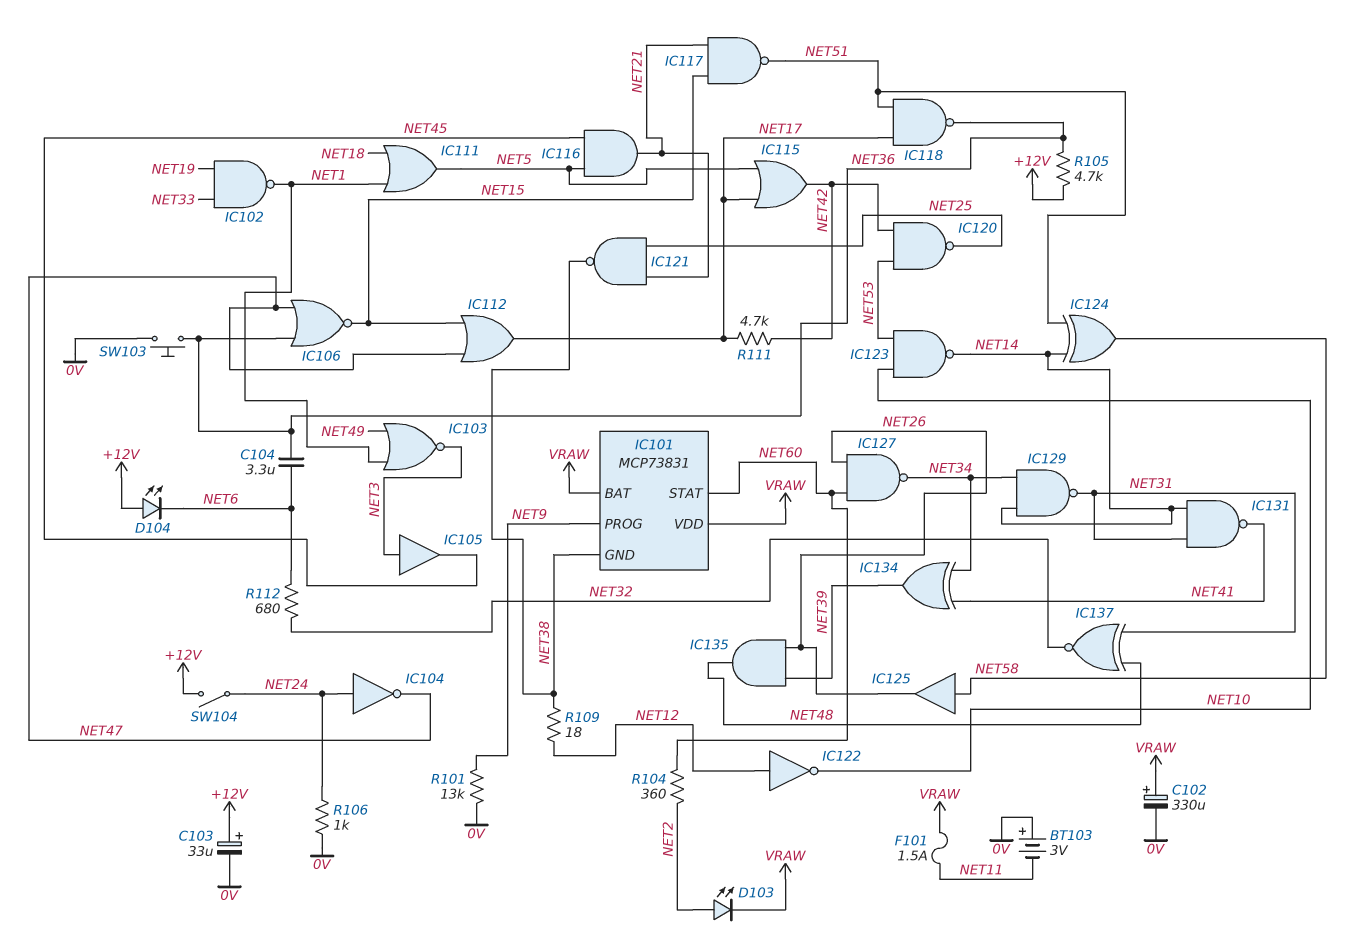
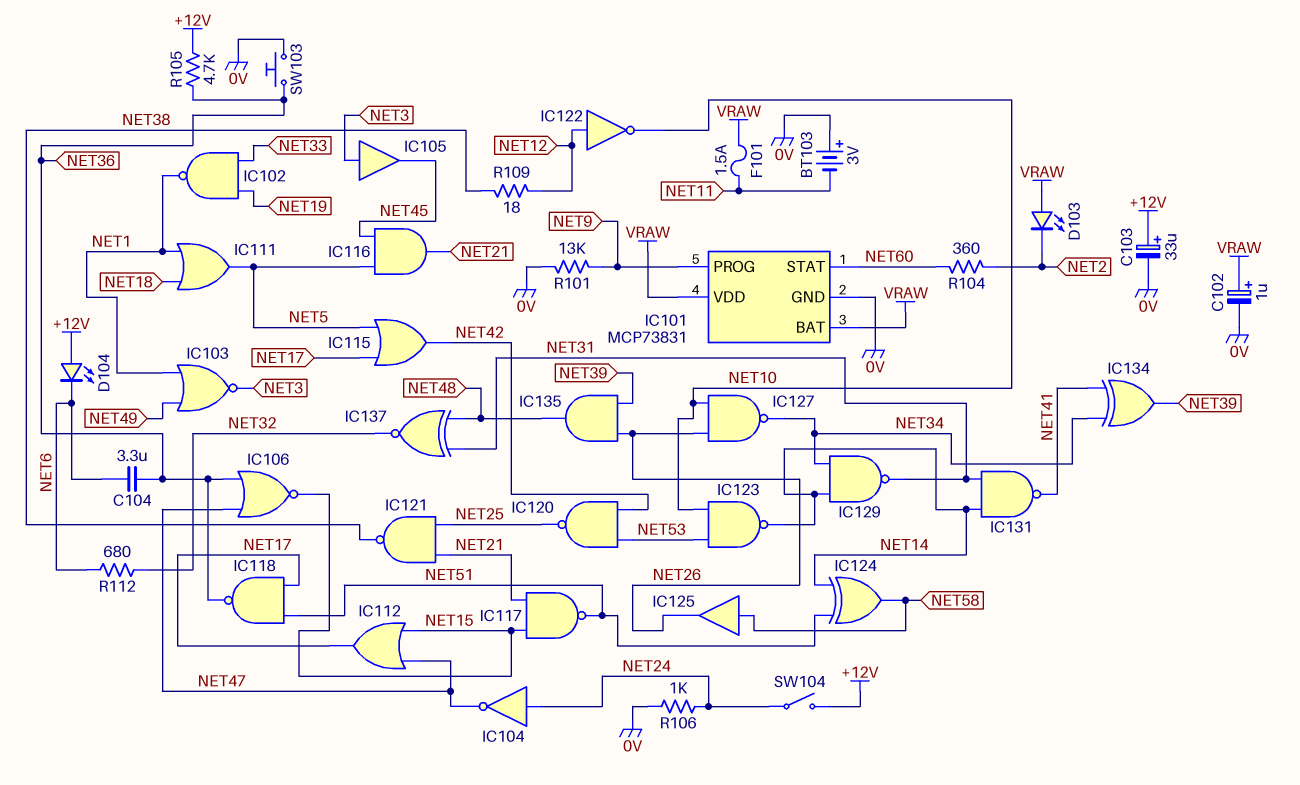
C102: 330uF (plus VRAW, minus 0V) -> 1uF (plus VRAW, minus 0V)
D103: LED (A NET2, K VRAW) -> LED (A VRAW, K NET2)
IC101 pin GND: NET38 -> 0V
IC127: NAND (in NET26, in NET60, out NET34) -> NAND (in NET10, in NET26, out NET34)
R111: 4.7k (NET17, NET42) -> none

